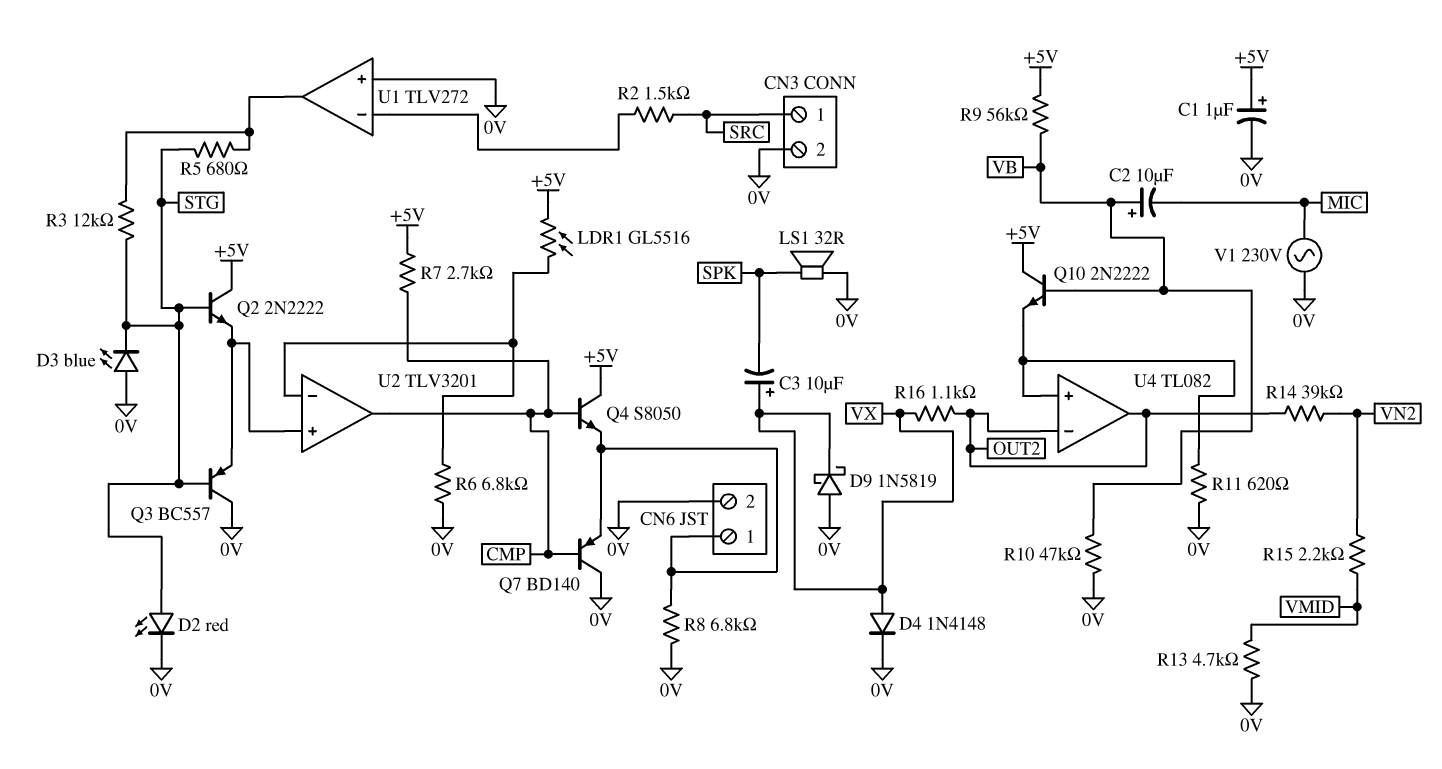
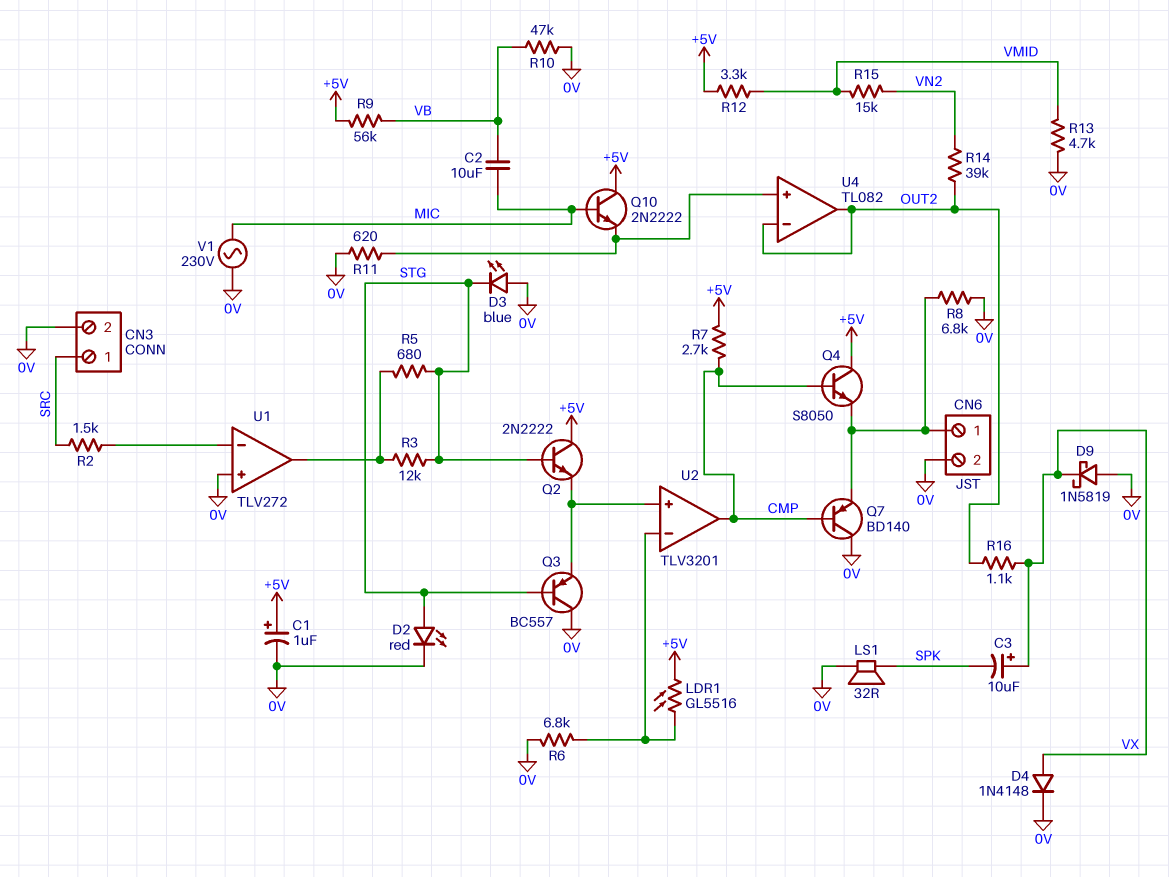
C2: 10uF (plus VB, minus MIC) -> 10uF (MIC, VB)
Q10: NPN 2N2222 (B VB, C +5V, E U4/in+) -> NPN 2N2222 (B MIC, C +5V, E U4/in+)
R12: none -> 3.3k (+5V, VMID)
R15: 2.2k (VMID, VN2) -> 15k (VMID, VN2)

